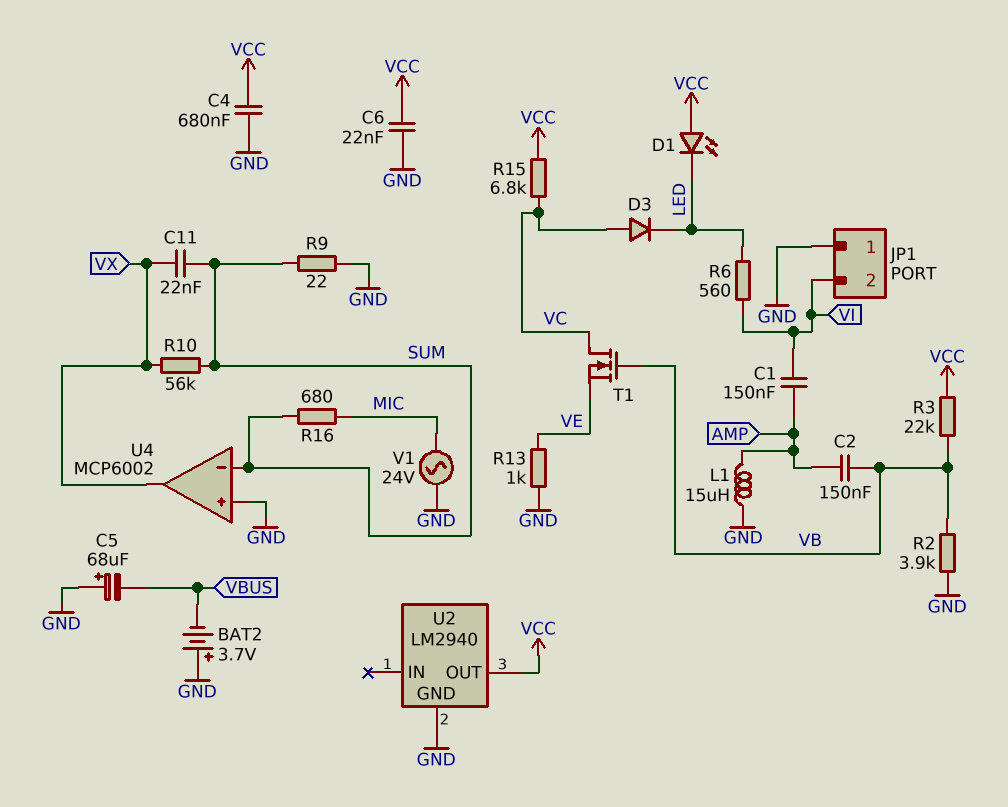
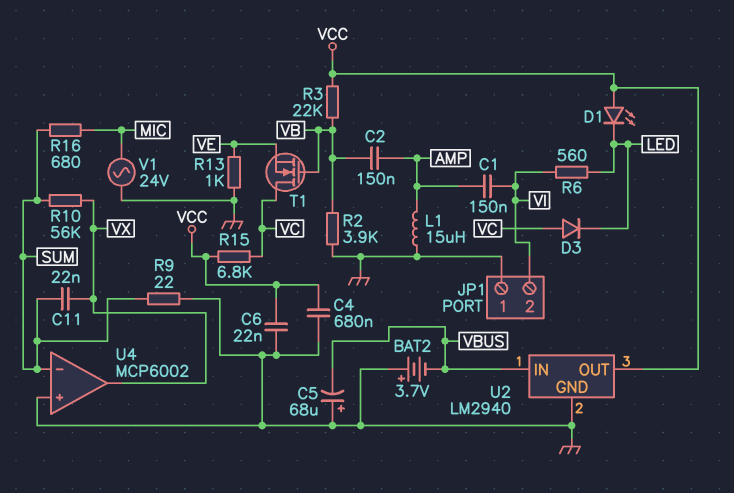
U2 pin IN: none -> VBUS

